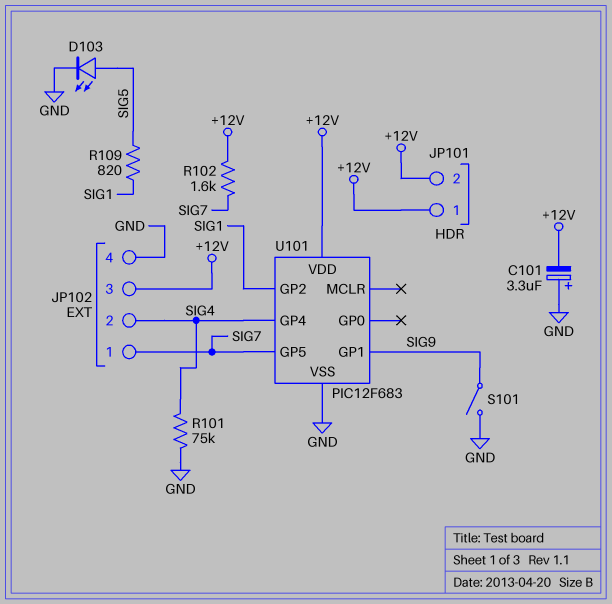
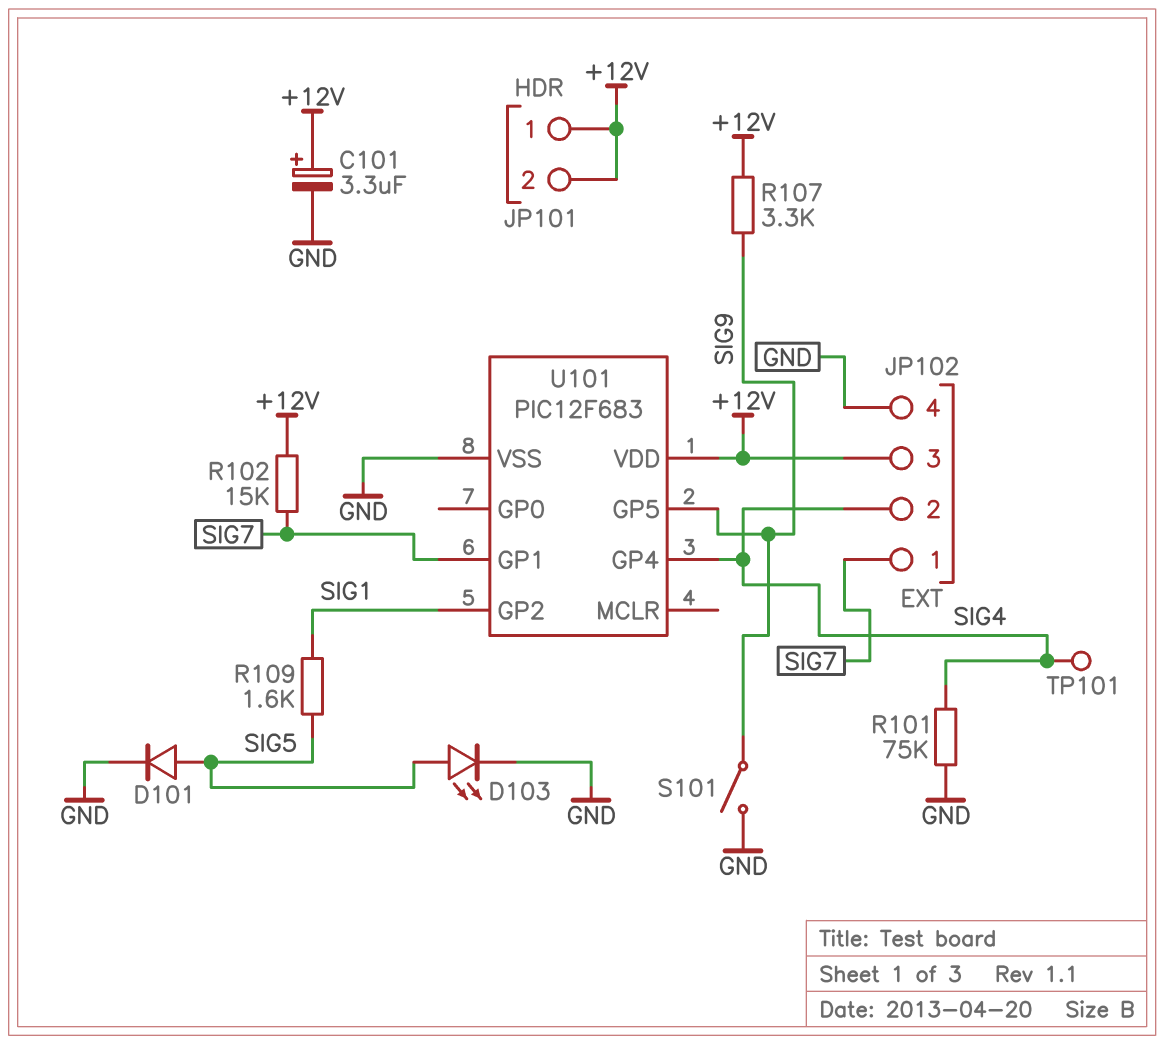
C101: 3.3uF (plus GND, minus +12V) -> 3.3uF (plus +12V, minus GND)
D101: none -> diode (A SIG5, K GND)
R102: 1.6k (+12V, SIG7) -> 15k (+12V, SIG7)
R107: none -> 3.3k (+12V, SIG9)
R109: 820 (SIG1, SIG5) -> 1.6k (SIG1, SIG5)
TP101: none -> test point (SIG4)
U101 pin GP1: SIG9 -> SIG7
U101 pin GP5: SIG7 -> SIG9

